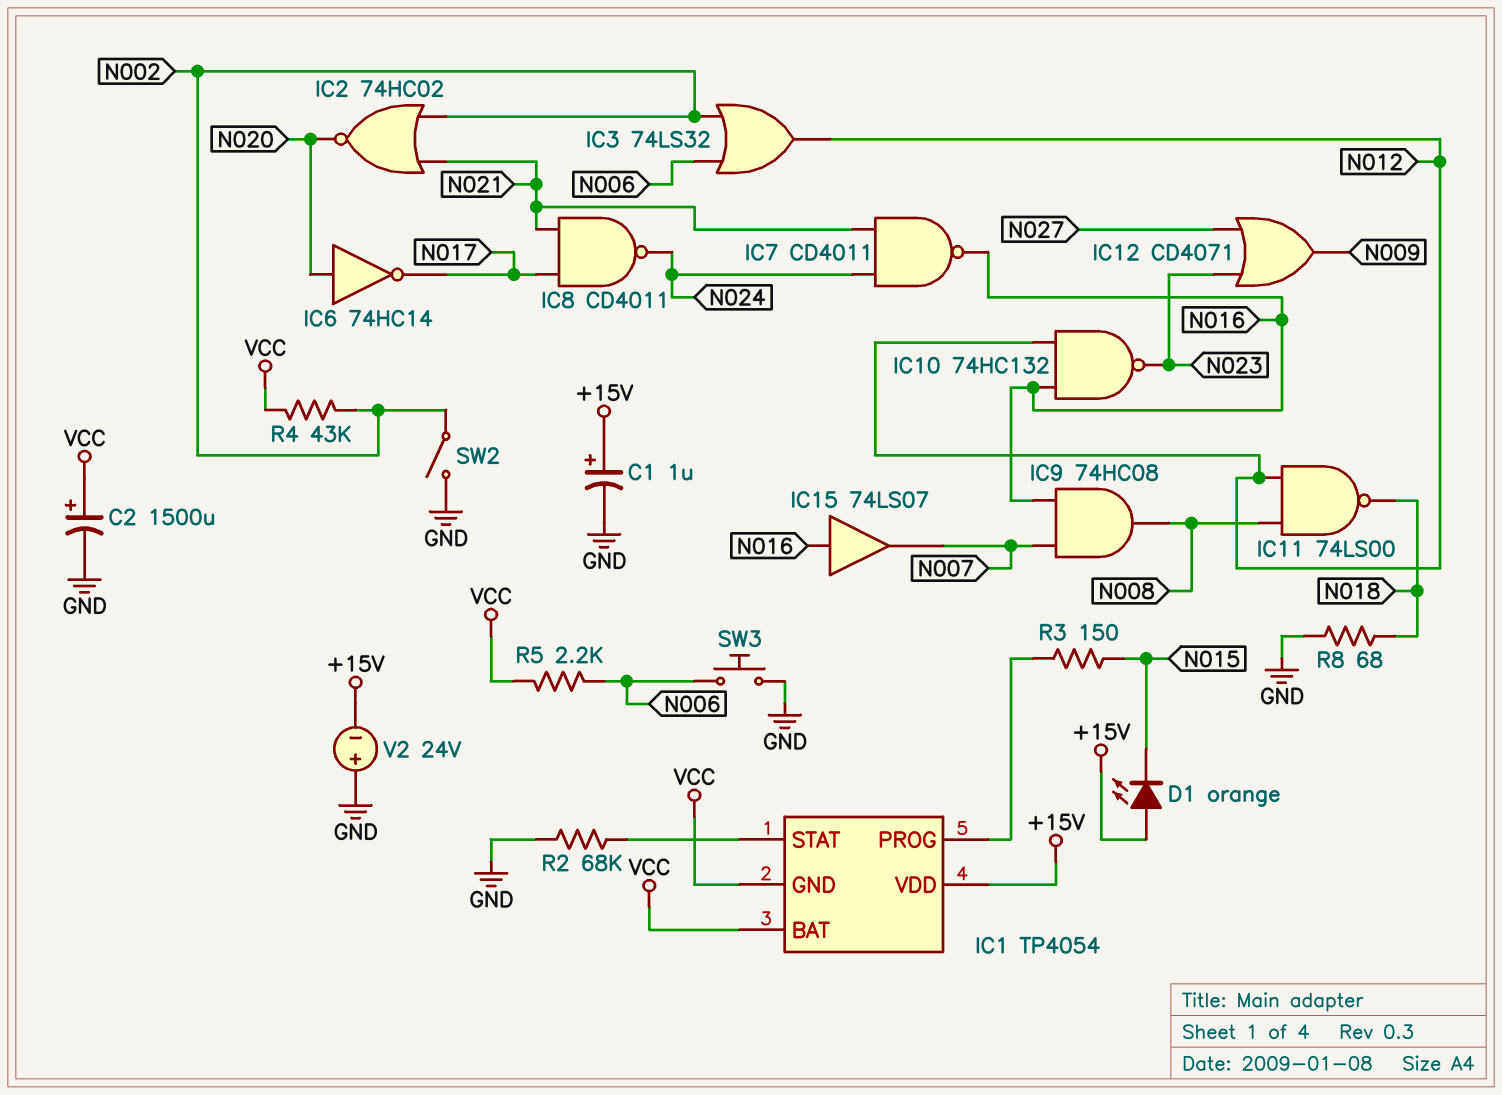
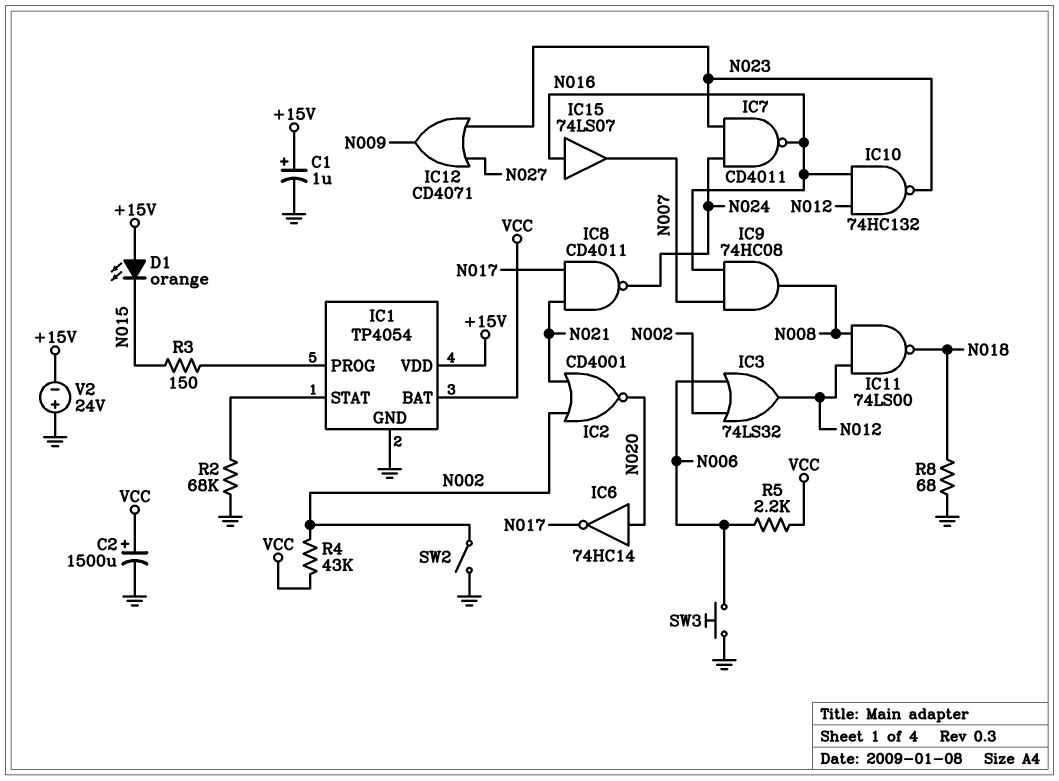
IC1 pin GND: VCC -> GND
IC2: NOR 74HC02 (in N002, in N021, out N020) -> NOR CD4001 (in N002, in N021, out N020)
IC7: NAND CD4011 (in N021, in N024, out N016) -> NAND CD4011 (in N023, in N024, out N016)

